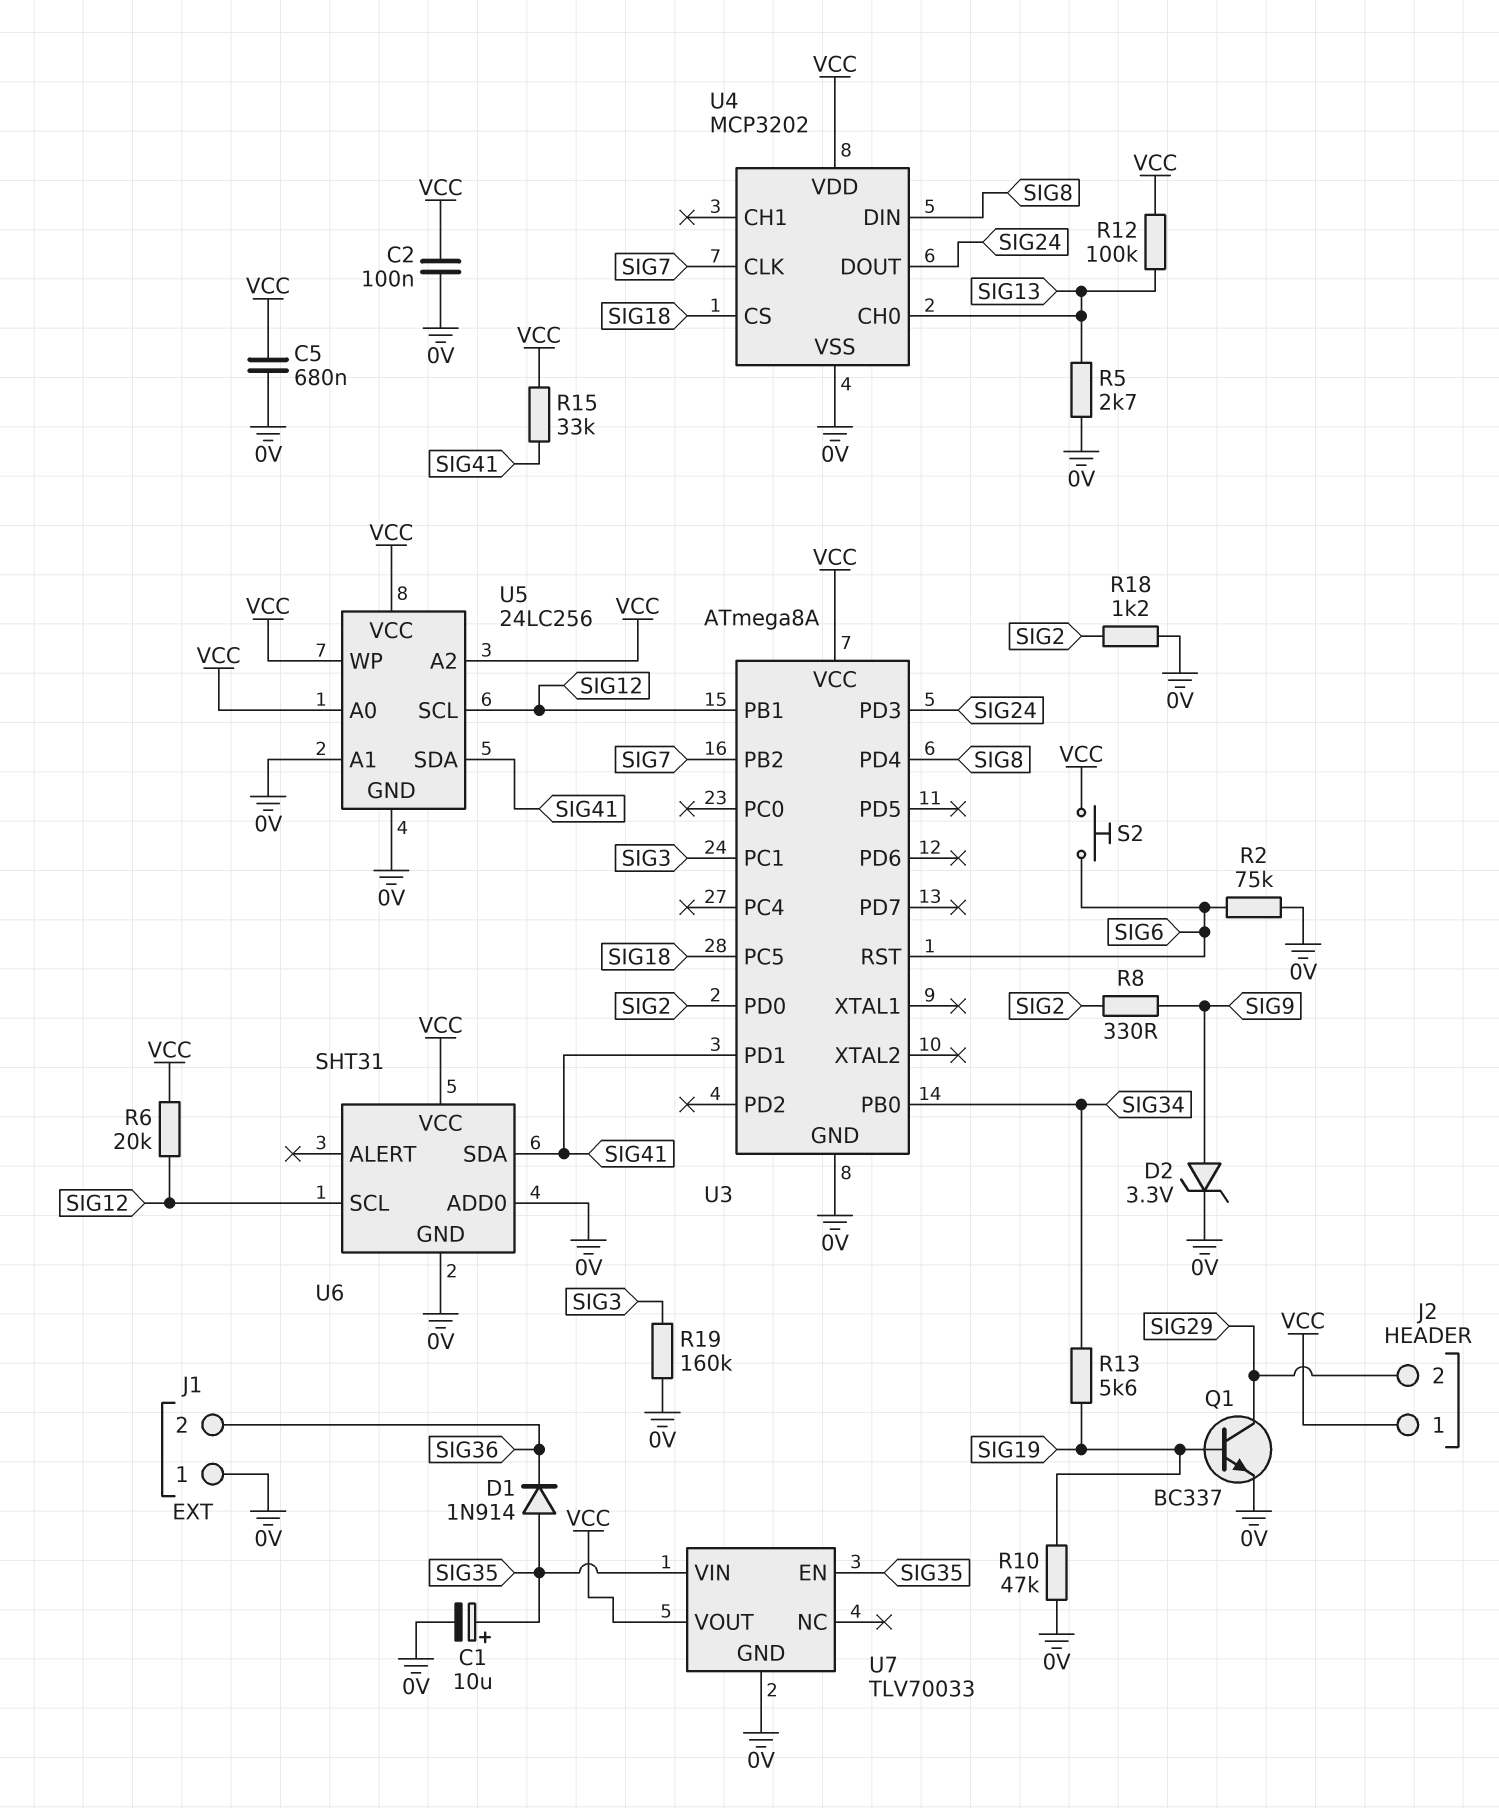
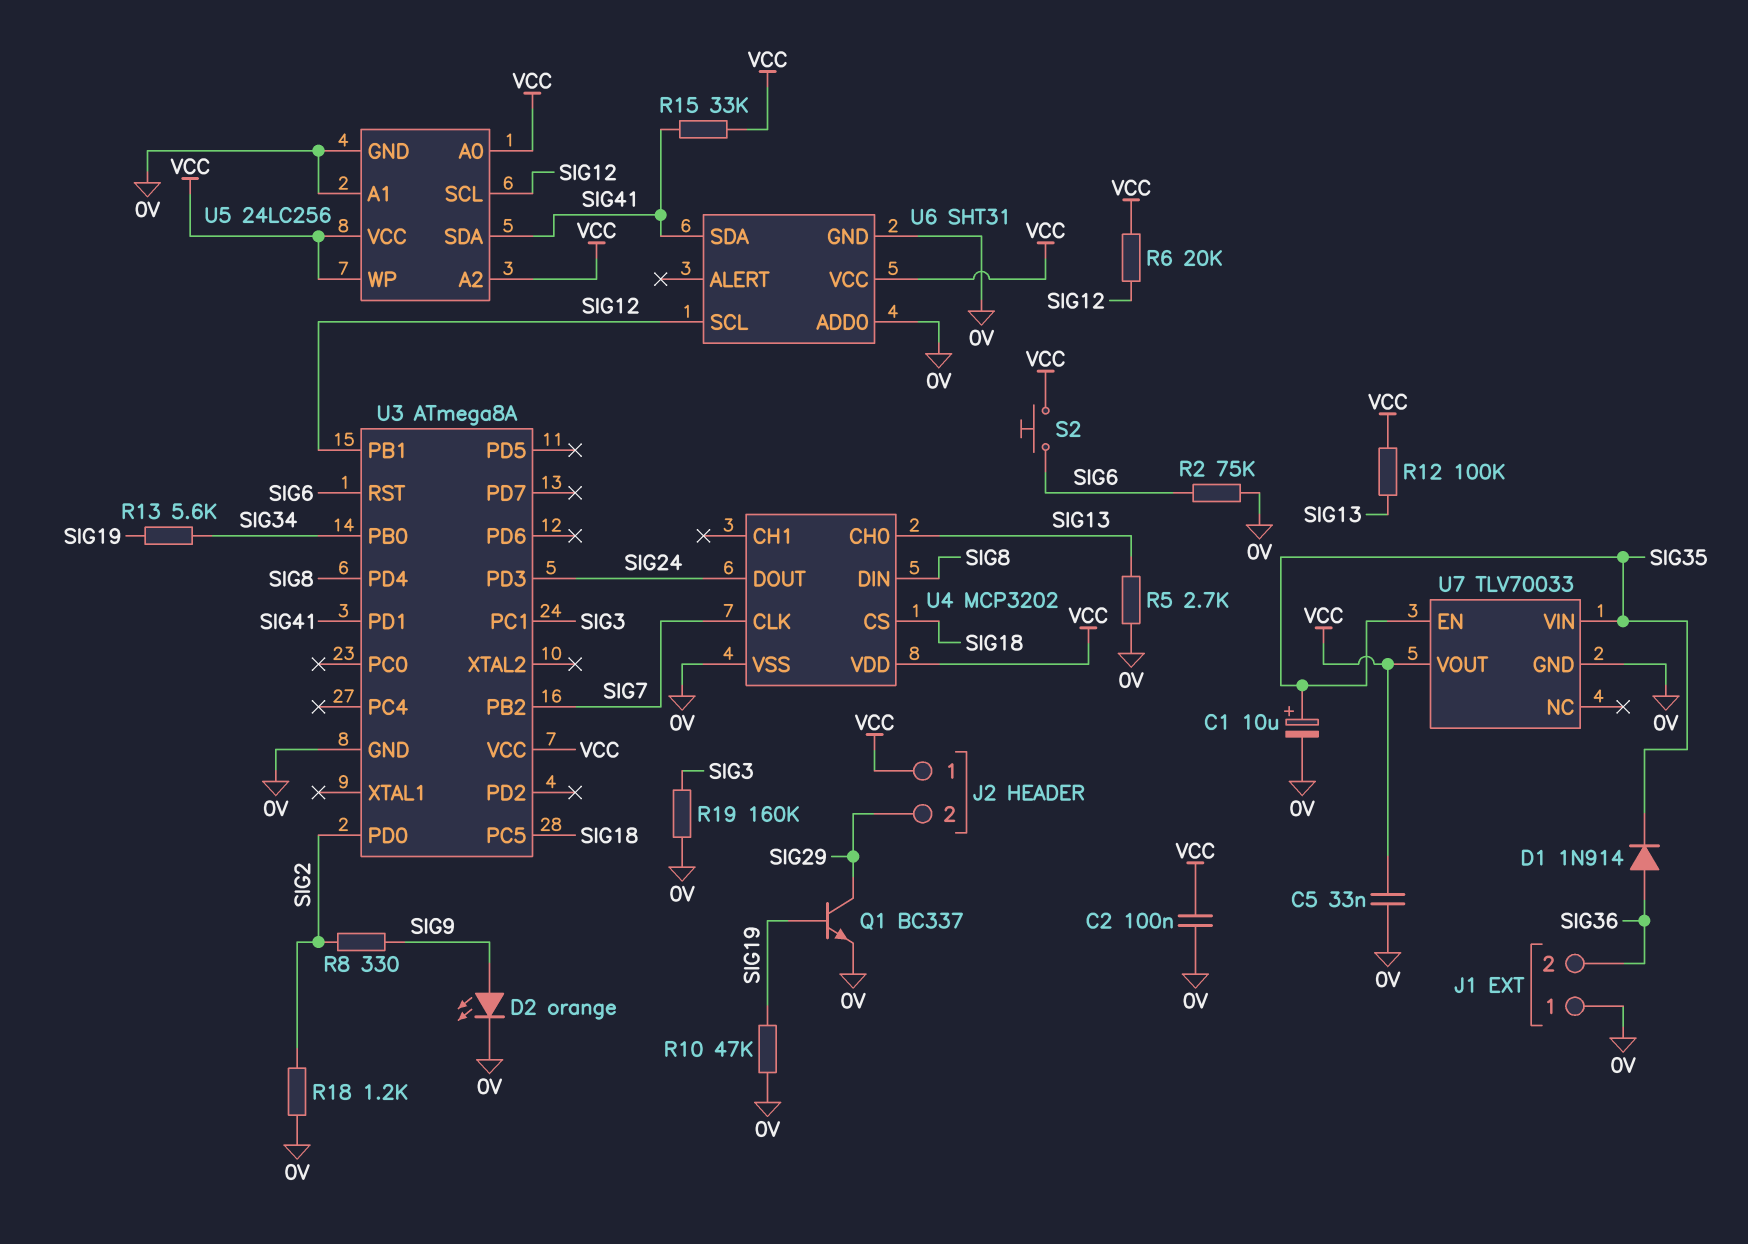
C5: 680nF (0V, VCC) -> 33nF (0V, VCC)
D1: diode 1N914 (A SIG35, K SIG36) -> diode 1N914 (A SIG36, K SIG35)
D2: zener 3.3V (A SIG9, K 0V) -> LED orange (A SIG9, K 0V)

